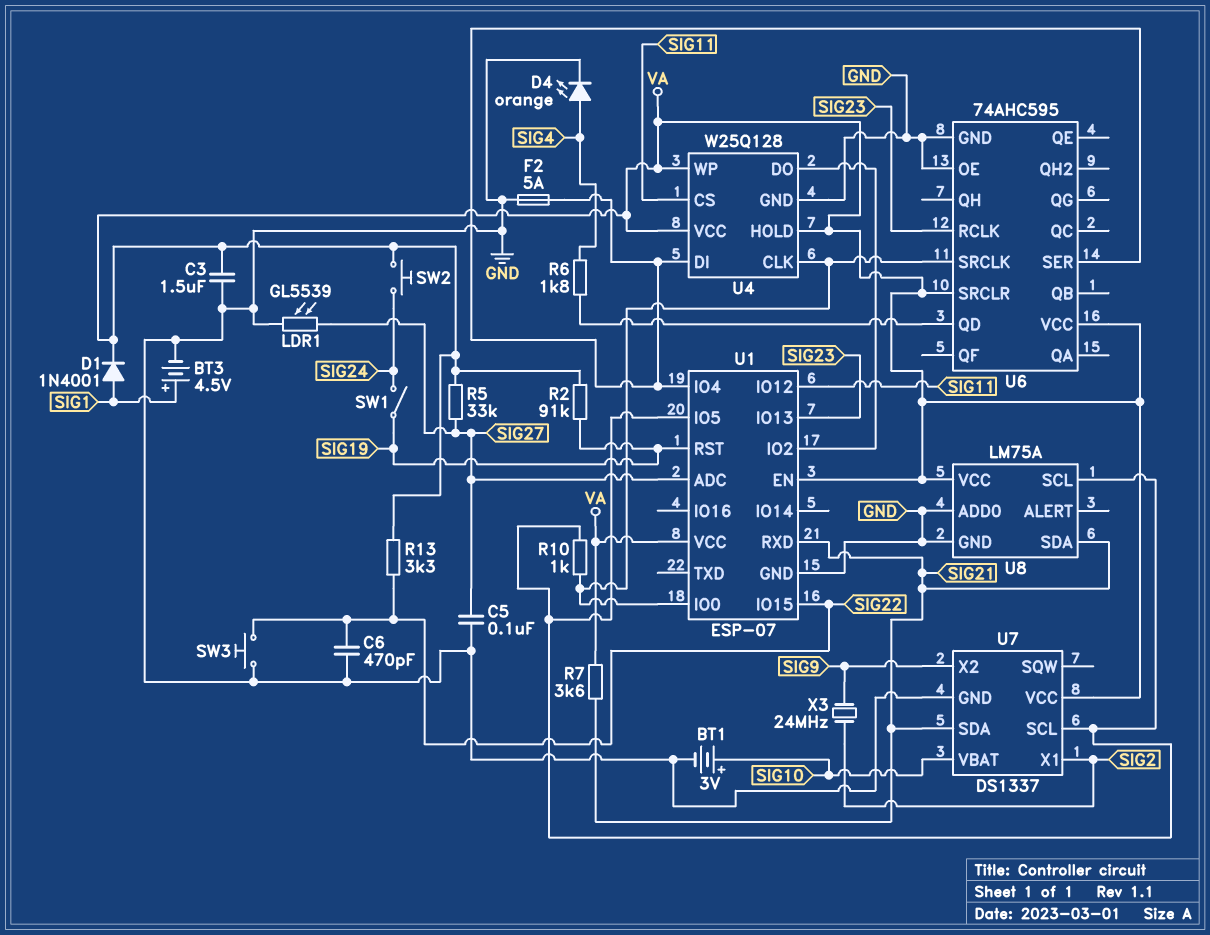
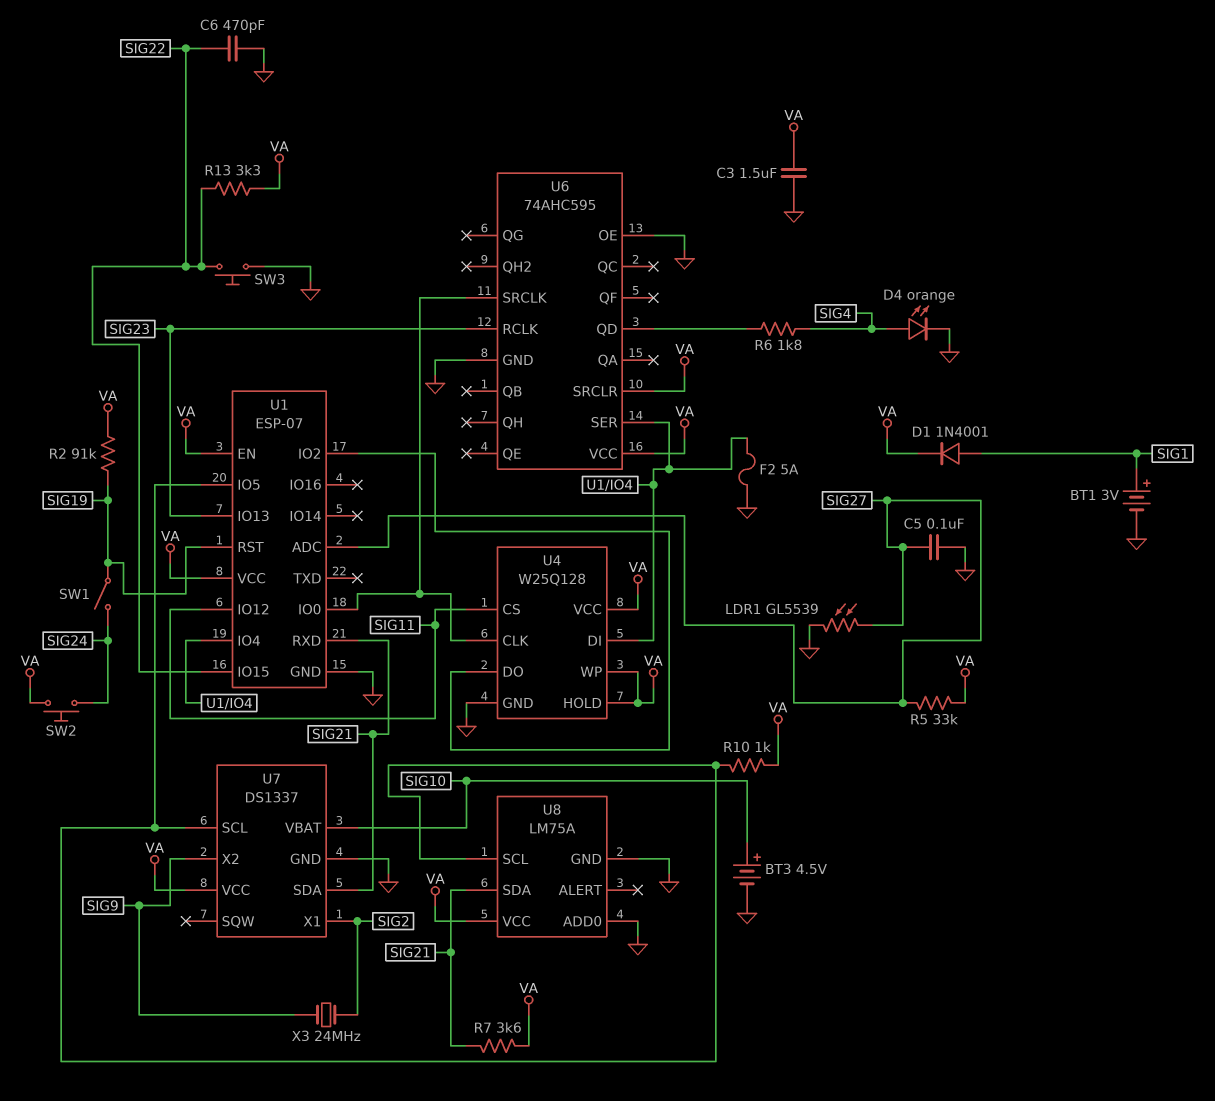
BT1: 3V (plus SIG10, minus GND) -> 3V (plus SIG1, minus GND)
BT3: 4.5V (plus SIG1, minus GND) -> 4.5V (plus SIG10, minus GND)
R10: 1k (U1/IO0, U1/IO5) -> 1k (U1/IO5, VA)

